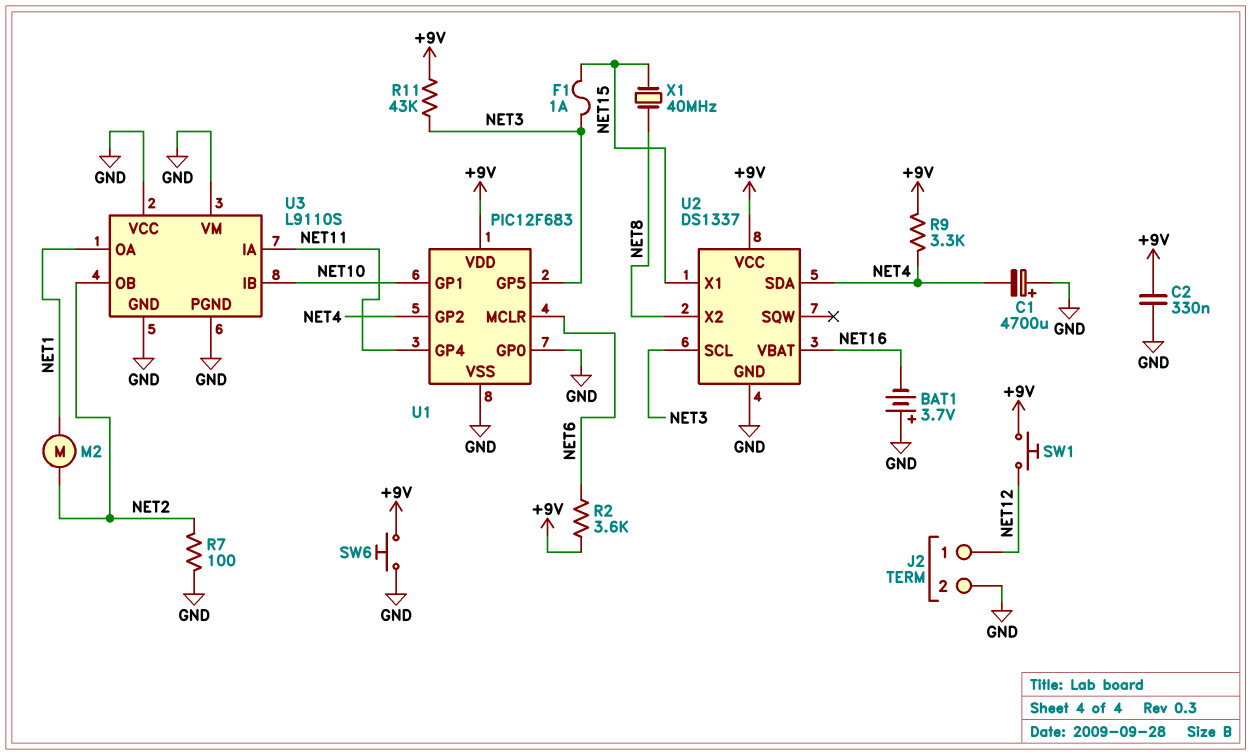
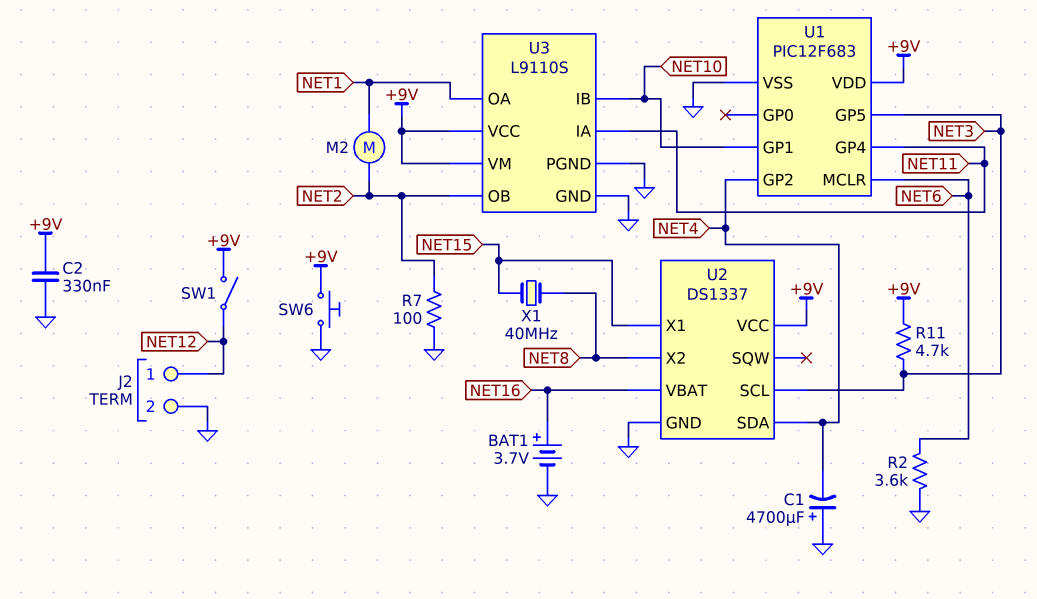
BAT1: 3.7V (plus GND, minus NET16) -> 3.7V (plus NET16, minus GND)
F1: 1A (NET3, NET15) -> none
R2: 3.6k (+9V, NET6) -> 3.6k (GND, NET6)
R9: 3.3k (+9V, NET4) -> none
R11: 43k (+9V, NET3) -> 4.7k (+9V, NET3)
SW1: button (+9V, NET12) -> switch (+9V, NET12)
U1 pin GP0: GND -> none
U3 pin VCC: GND -> +9V
U3 pin VM: GND -> +9V

